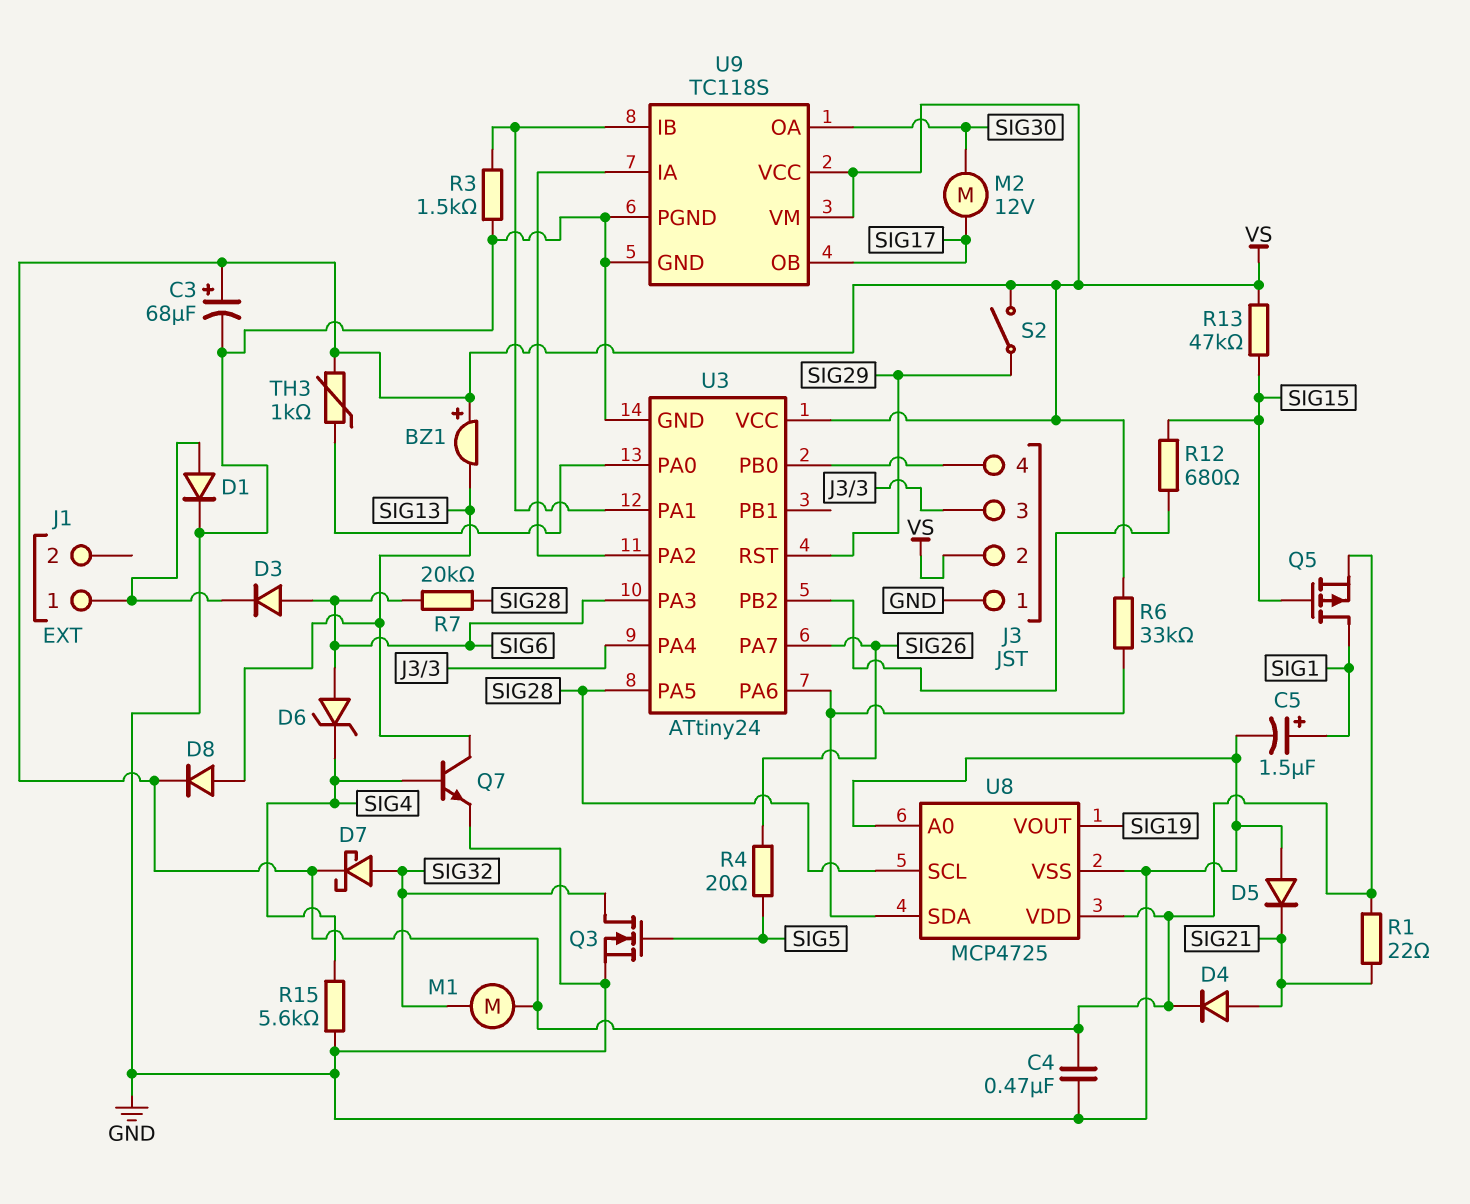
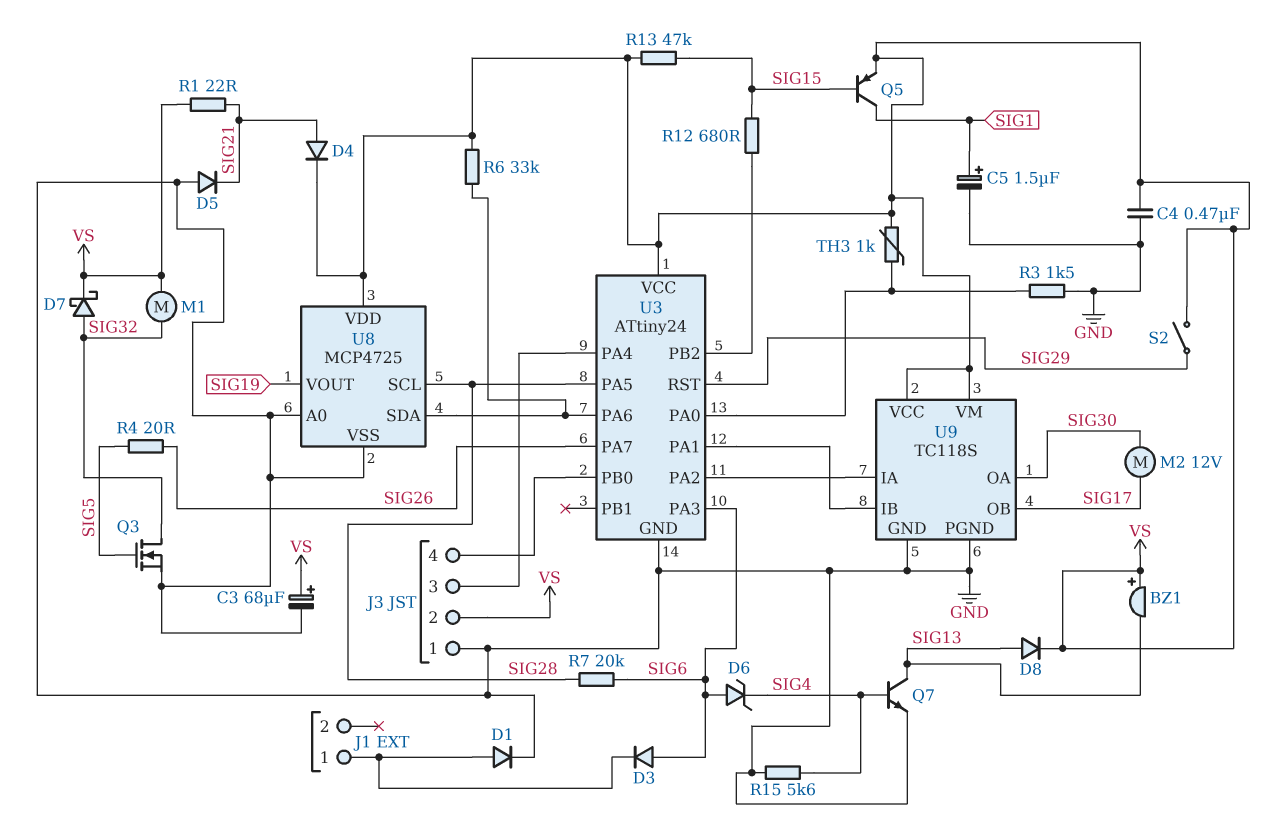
Q5: PMOS (G SIG15, D SIG1, S VS) -> PNP (B SIG15, C SIG1, E VS)
R3: 1.5k (GND, U3/PA1) -> 1.5k (GND, U3/PA0)

